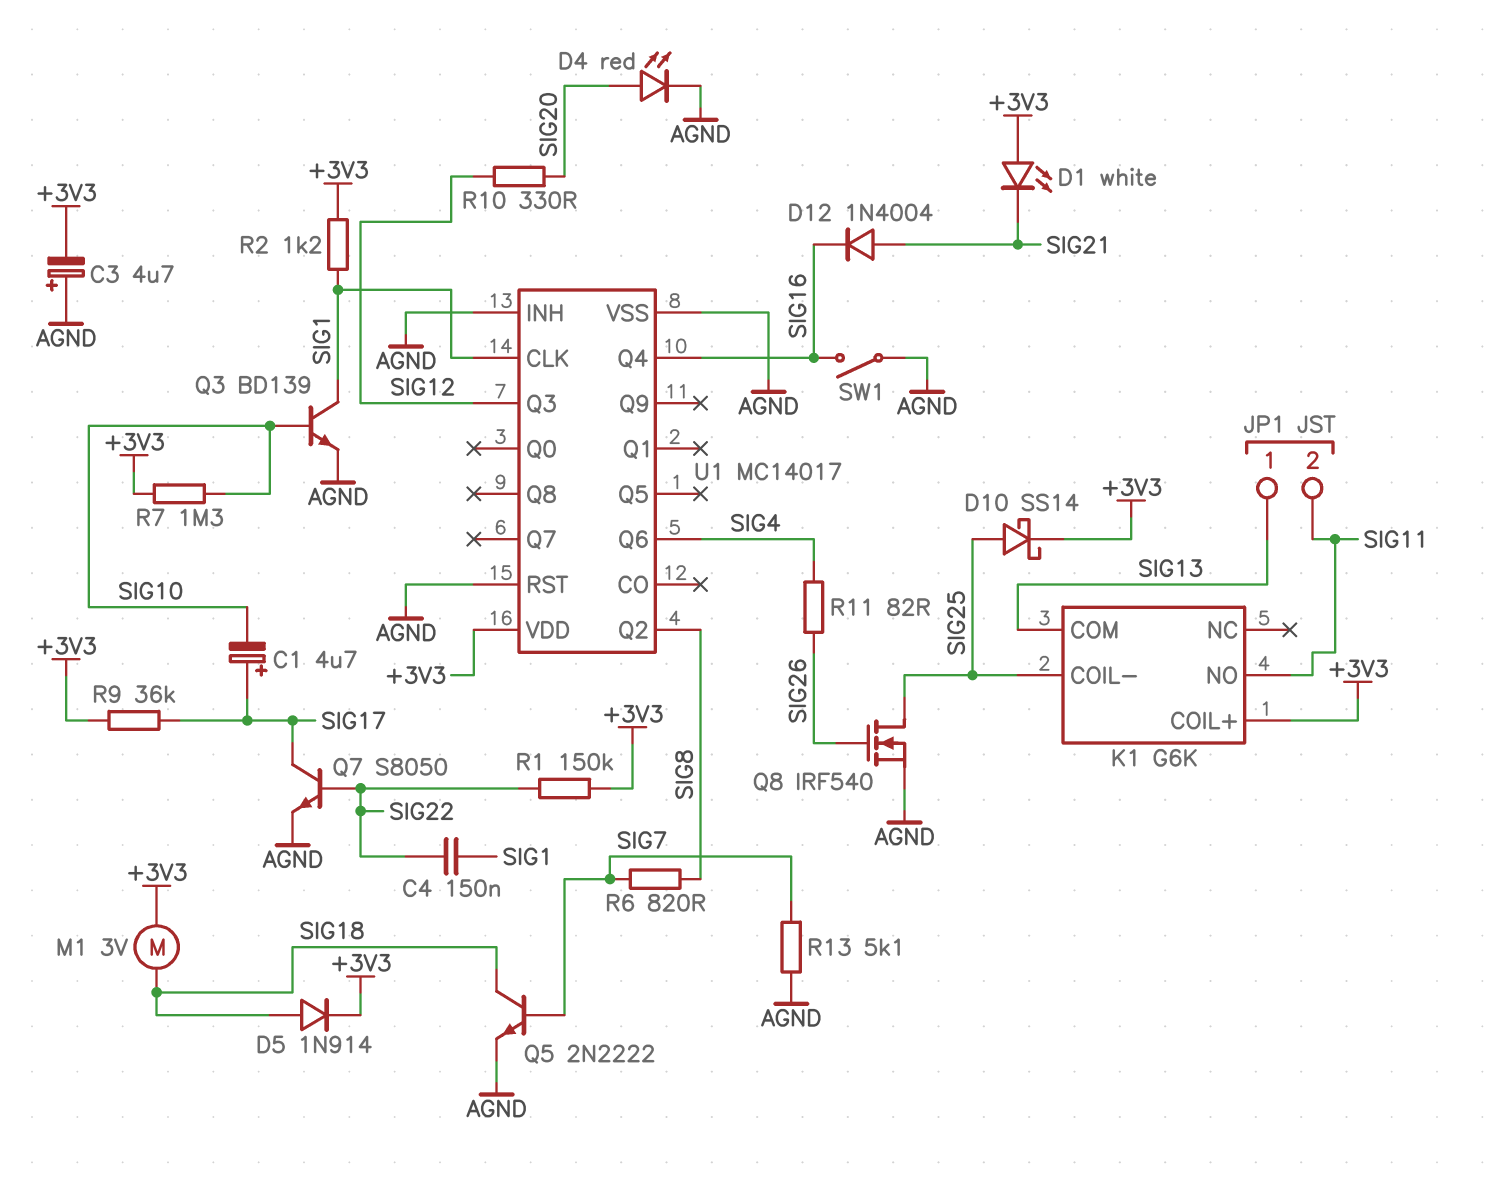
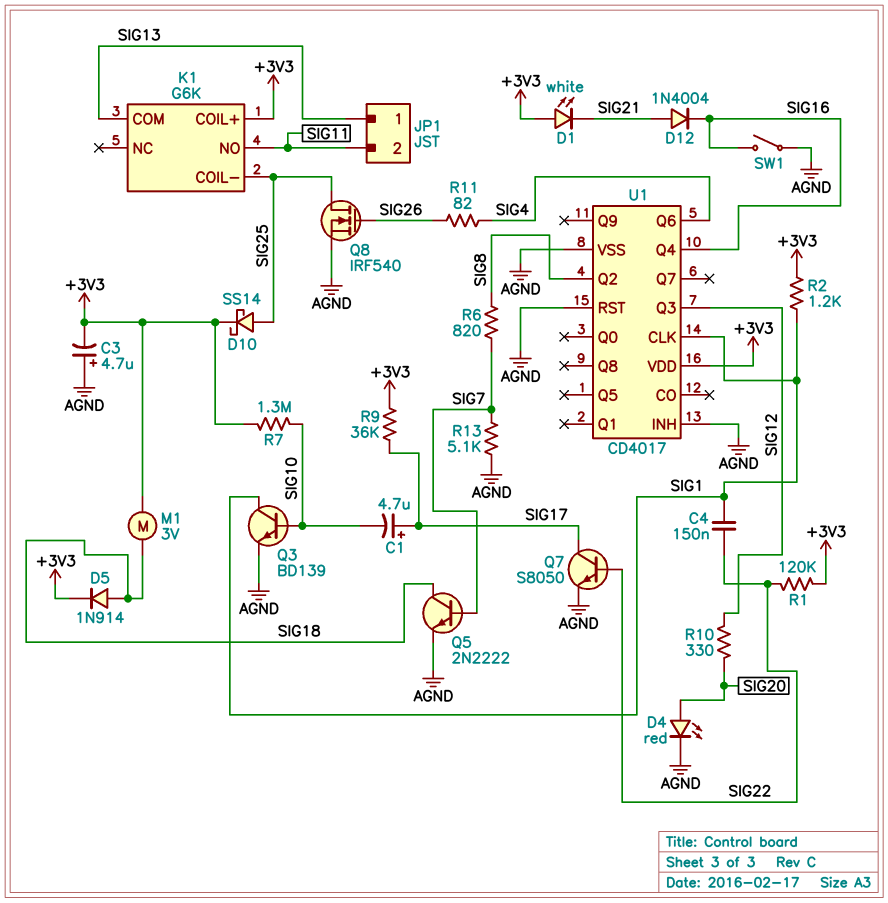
R1: 150k (+3V3, SIG22) -> 120k (+3V3, SIG22)
U1: MC14017 -> CD4017

